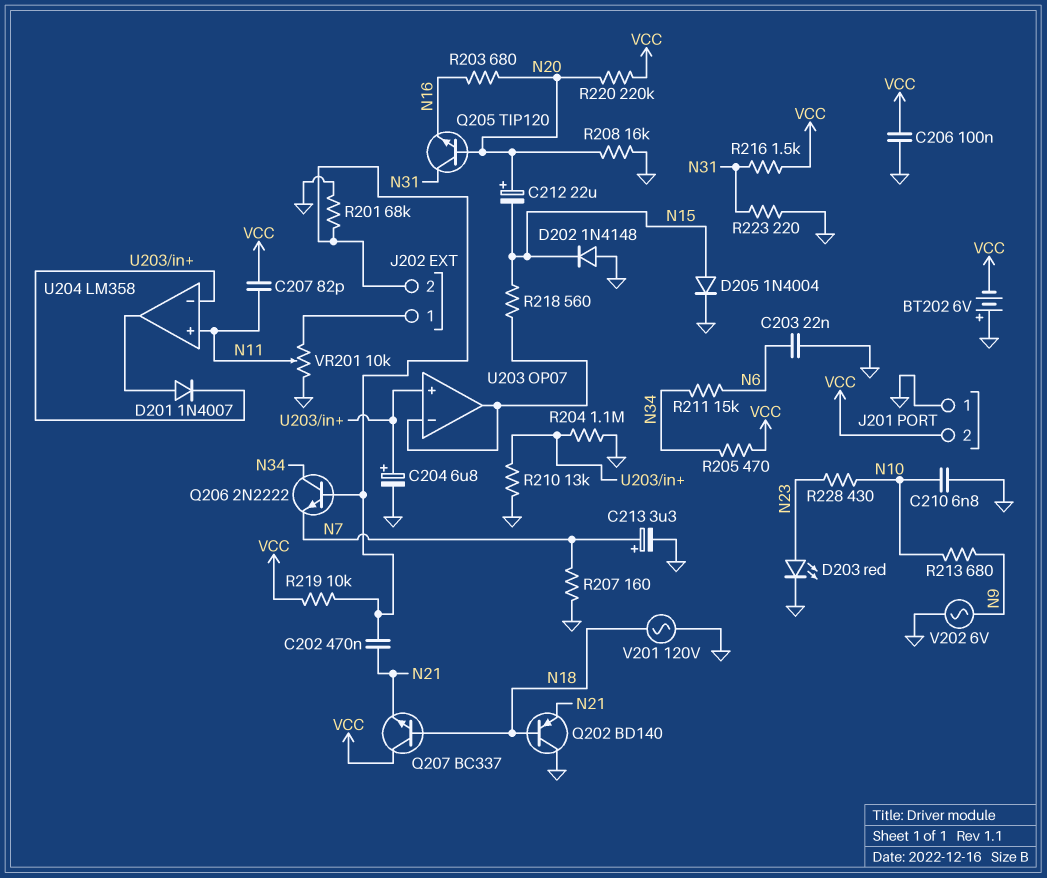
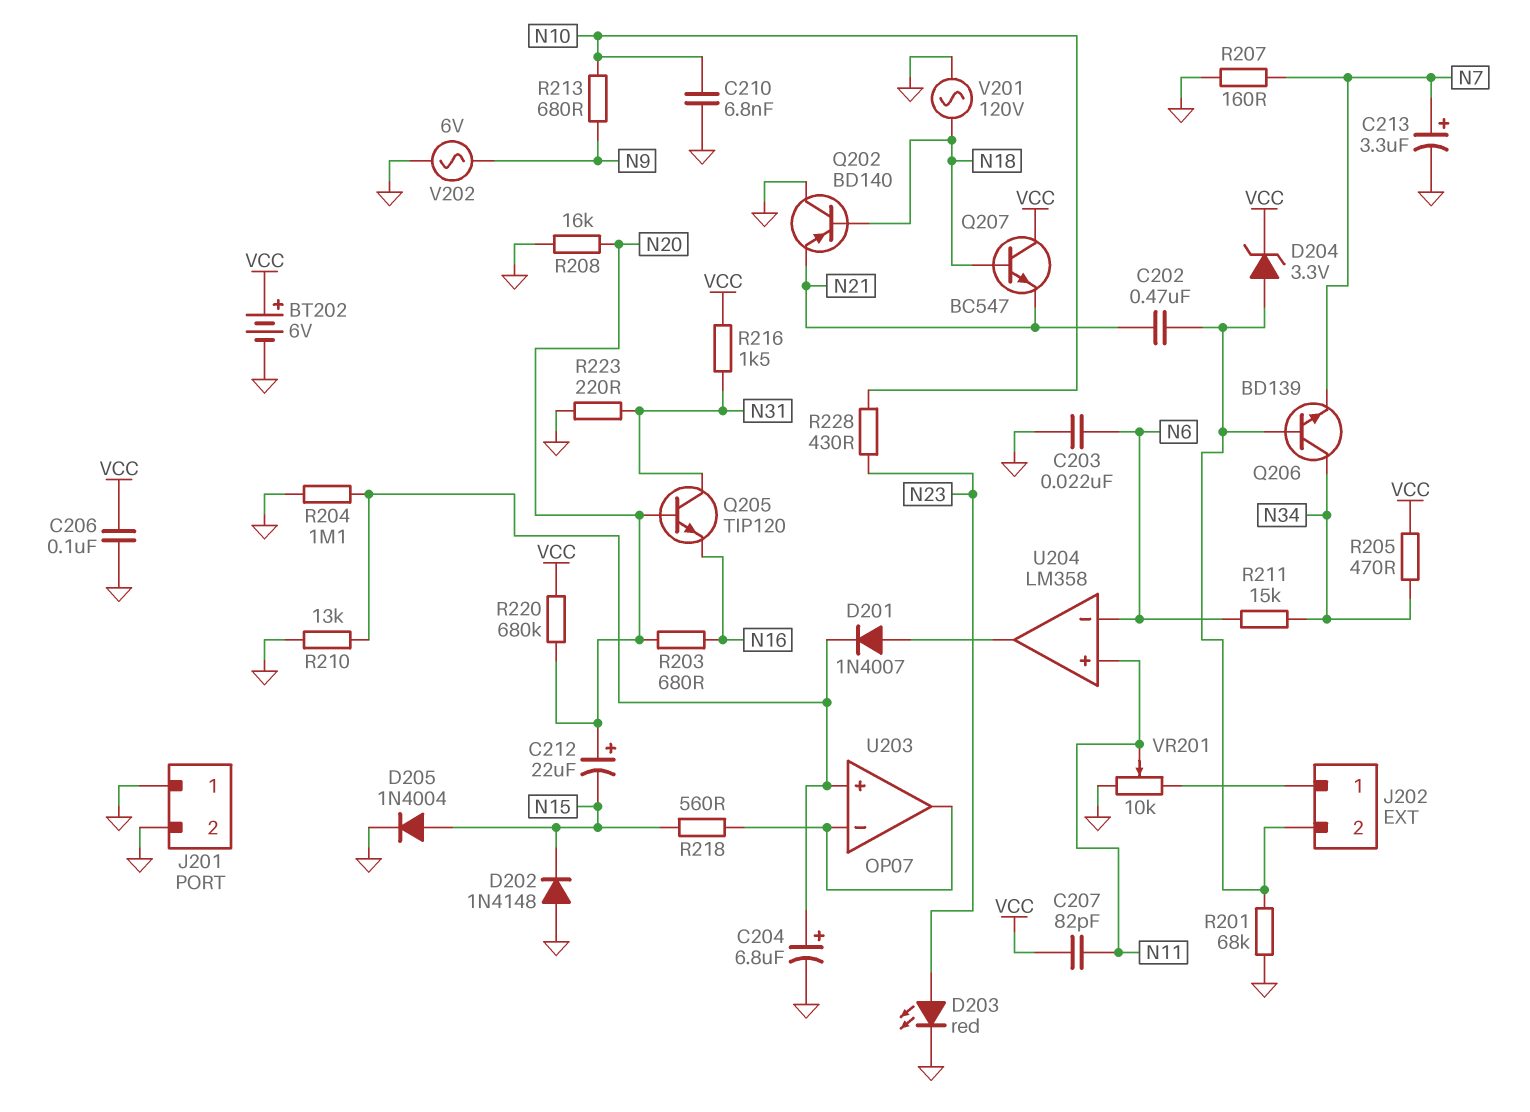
BT202: 6V (plus GND, minus VCC) -> 6V (plus VCC, minus GND)
D204: none -> zener 3.3V (A J202/2, K VCC)
J201 pin 2: VCC -> GND
Q206: NPN 2N2222 (B J202/2, C N34, E N7) -> NPN BD139 (B J202/2, C N34, E N7)
Q207: NPN BC337 (B N18, C VCC, E N21) -> NPN BC547 (B N18, C VCC, E N21)
R219: 10k (J202/2, VCC) -> none
R220: 220k (N20, VCC) -> 680k (N20, VCC)
U204 pin in-: U203/in+ -> N6

